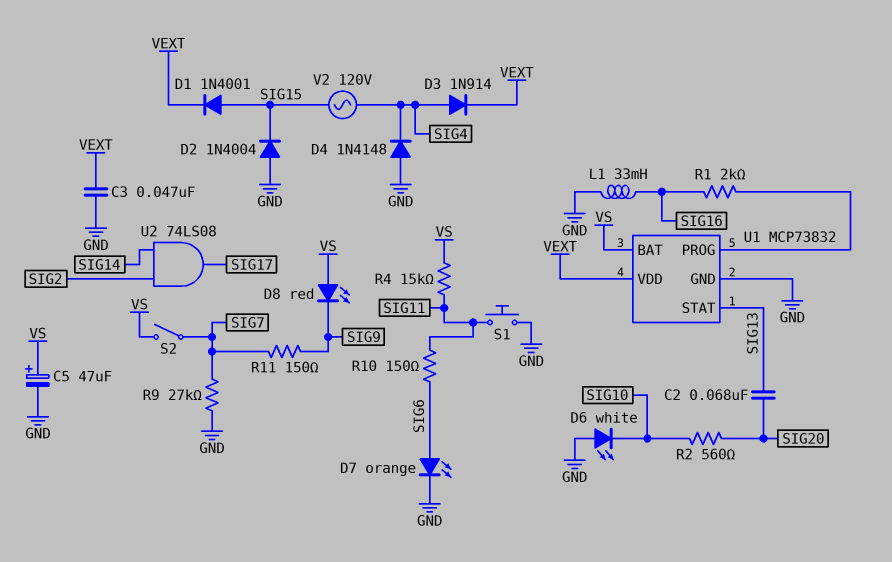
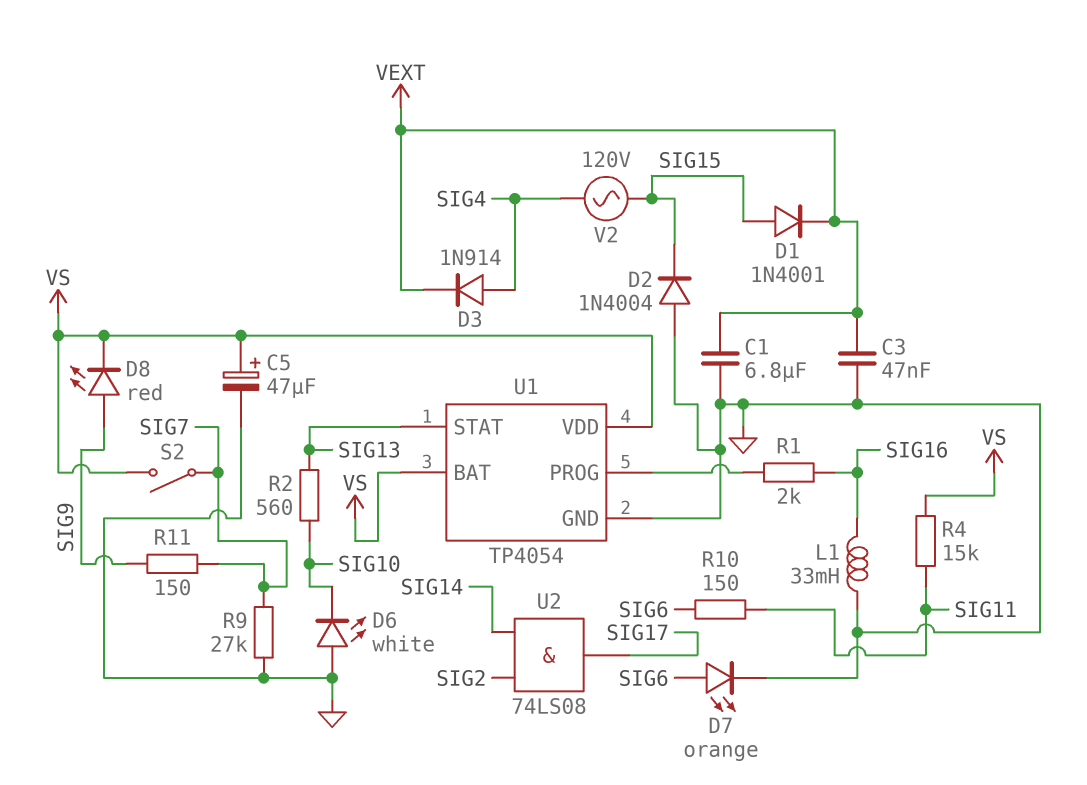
C1: none -> 6.8uF (GND, VEXT)
C2: 68nF (SIG13, SIG20) -> none
D4: diode 1N4148 (A GND, K SIG4) -> none
D8: LED red (A VS, K SIG9) -> LED red (A SIG9, K VS)
R2: 560 (SIG10, SIG20) -> 560 (SIG10, SIG13)
S1: button (GND, SIG11) -> none
U1: MCP73832 -> TP4054
U1 pin VDD: VEXT -> VS

